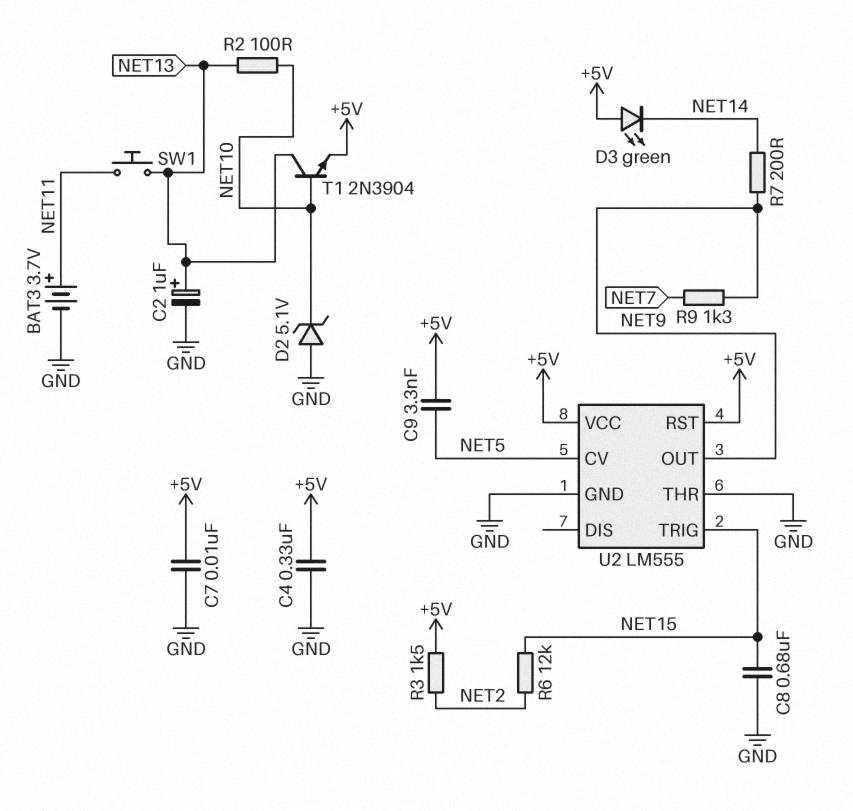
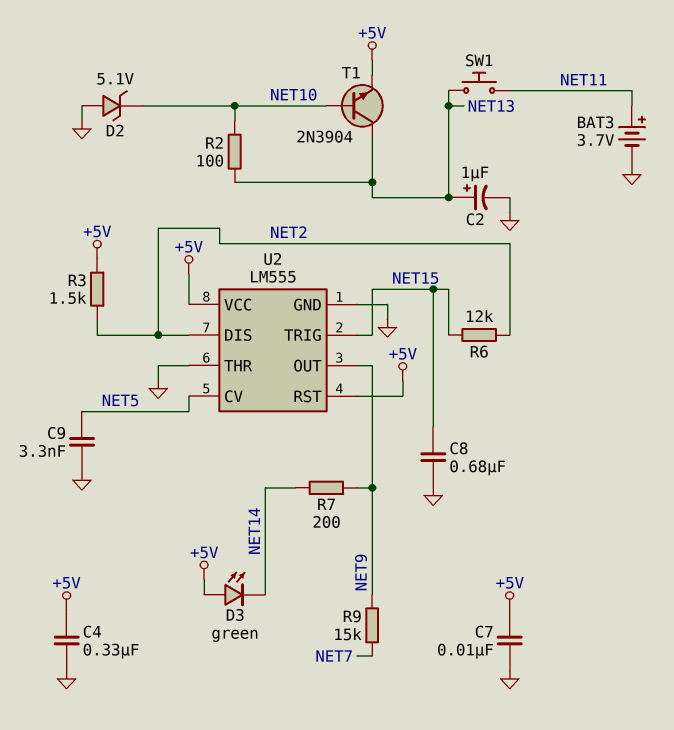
C9: 3.3nF (+5V, NET5) -> 3.3nF (GND, NET5)
R9: 1.3k (NET7, NET9) -> 15k (NET7, NET9)
U2 pin DIS: none -> NET2

